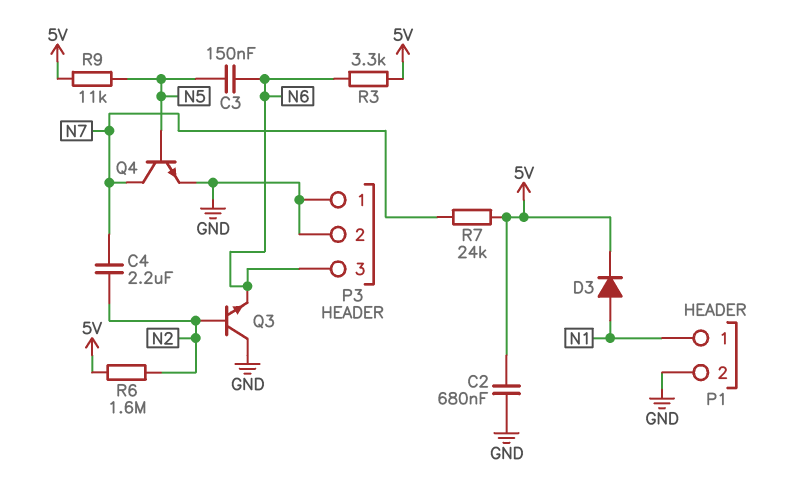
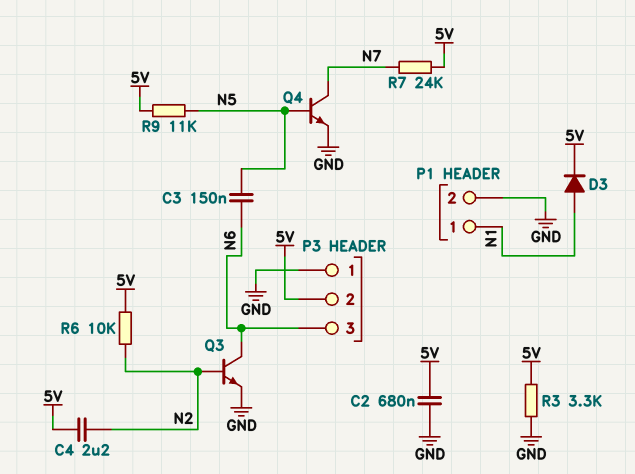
C4: 2.2uF (N2, N7) -> 2.2uF (5V, N2)
P3 pin 2: GND -> 5V
Q3: NPN (B N2, C GND, E N6) -> NPN (B N2, C N6, E GND)
R3: 3.3k (5V, N6) -> 3.3k (5V, GND)
R6: 1.6M (5V, N2) -> 10k (5V, N2)

